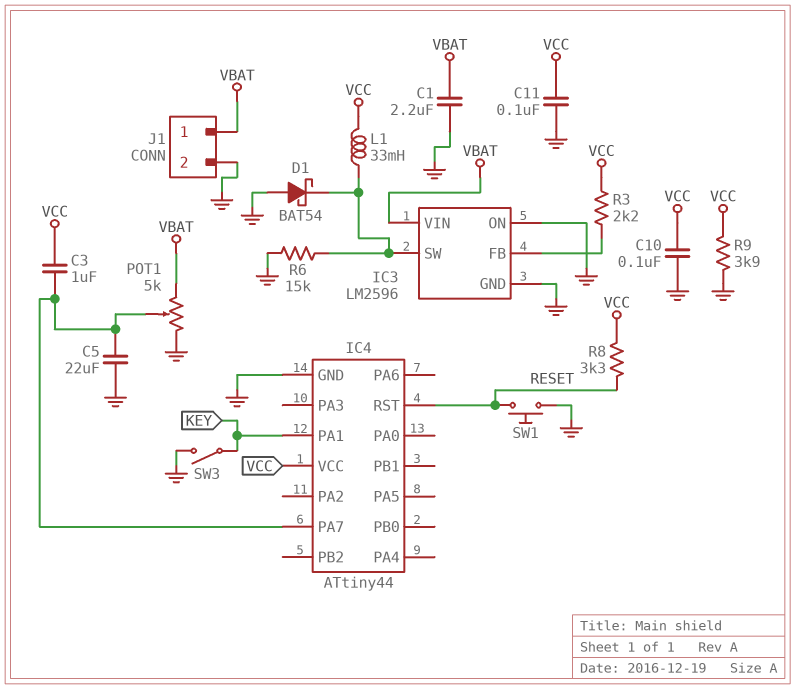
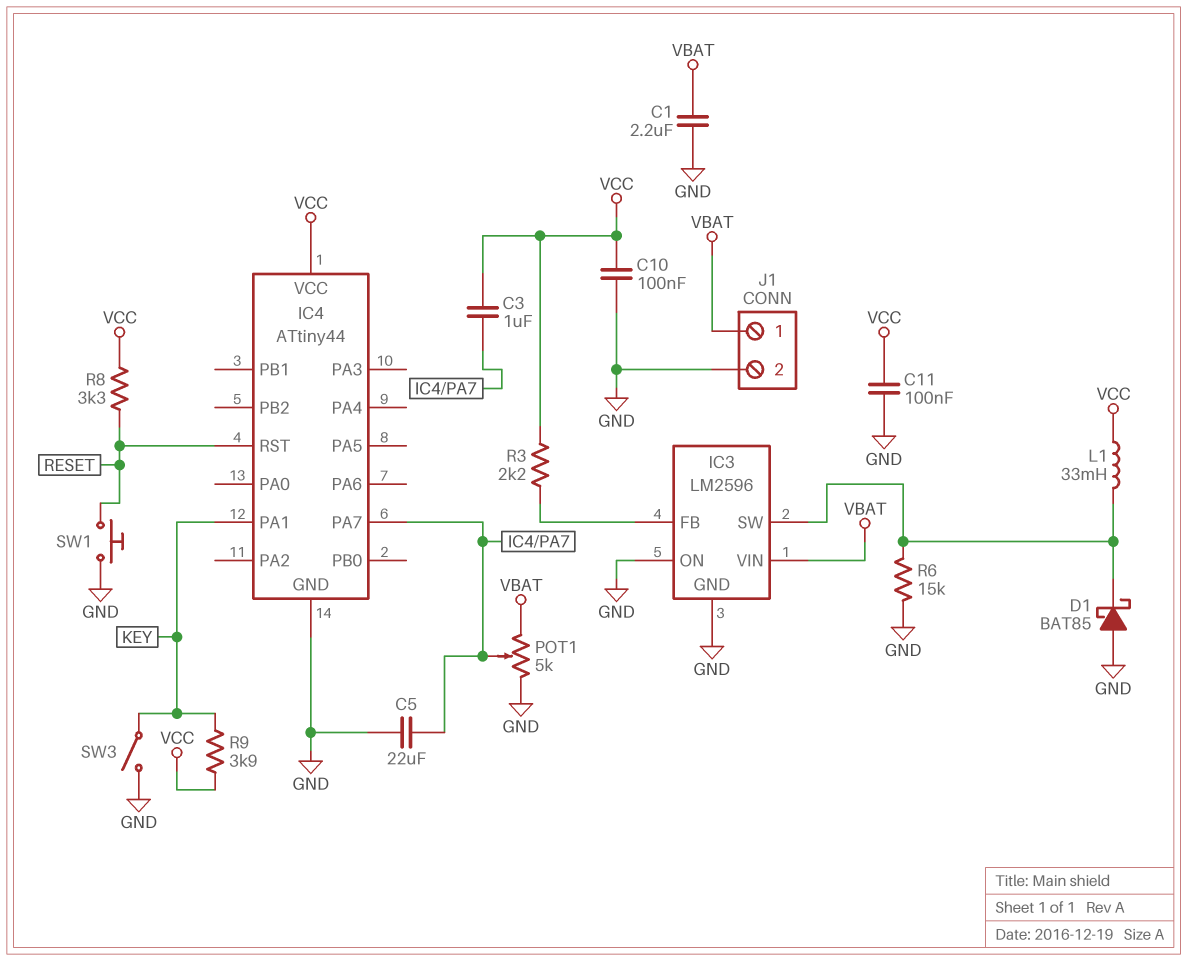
D1: schottky BAT54 (A GND, K IC3/SW) -> schottky BAT85 (A GND, K IC3/SW)
R9: 3.9k (GND, VCC) -> 3.9k (KEY, VCC)

